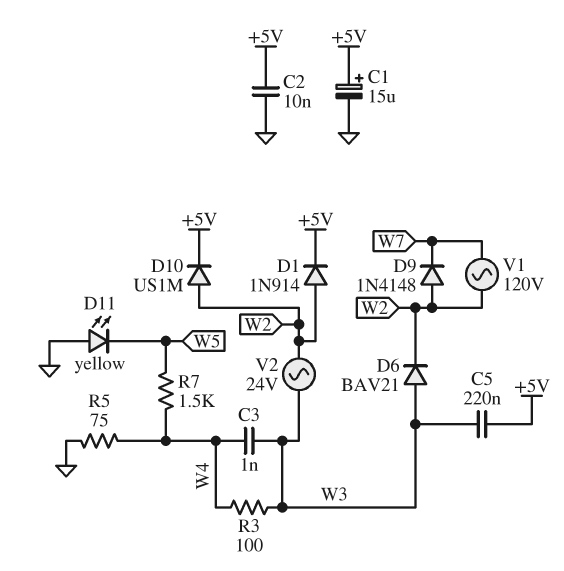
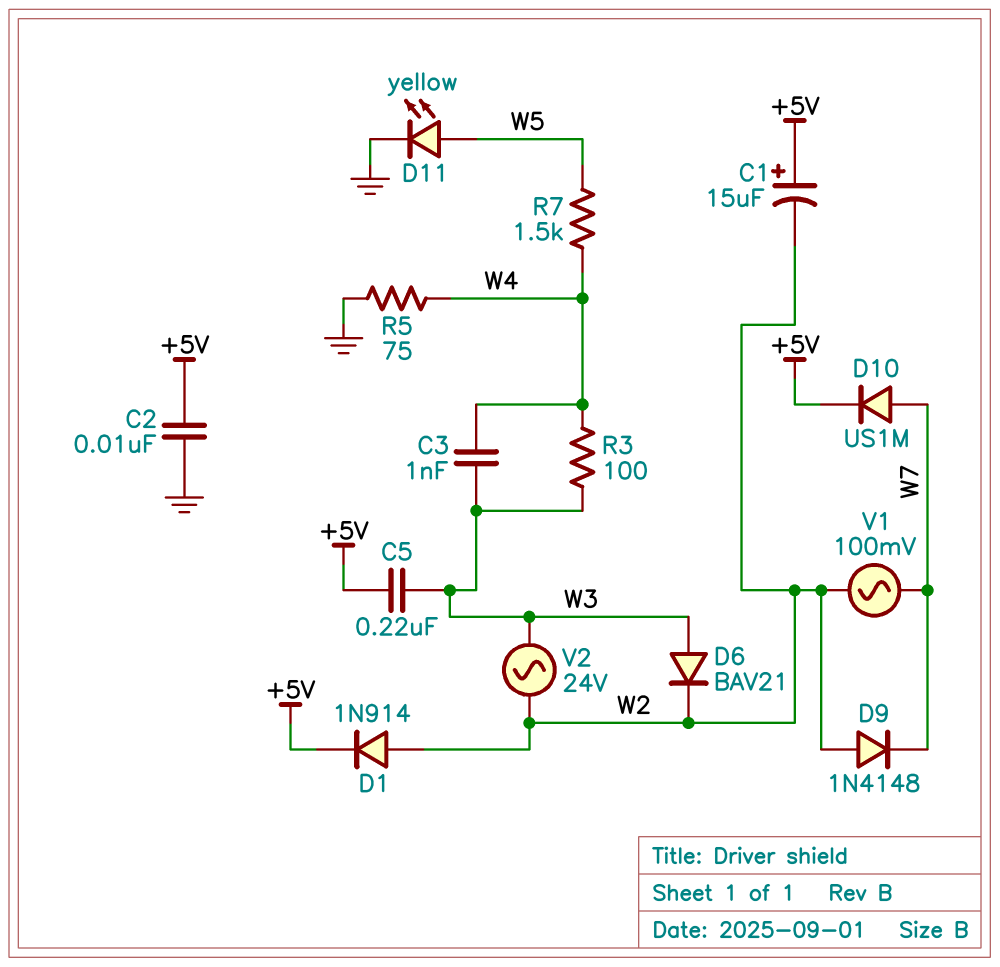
C1: 15uF (plus +5V, minus GND) -> 15uF (plus +5V, minus W2)
D10: diode US1M (A W2, K +5V) -> diode US1M (A W7, K +5V)
D11: LED yellow (A GND, K W5) -> LED yellow (A W5, K GND)
V1: AC 120V (W2, W7) -> AC 100mV (W2, W7)

